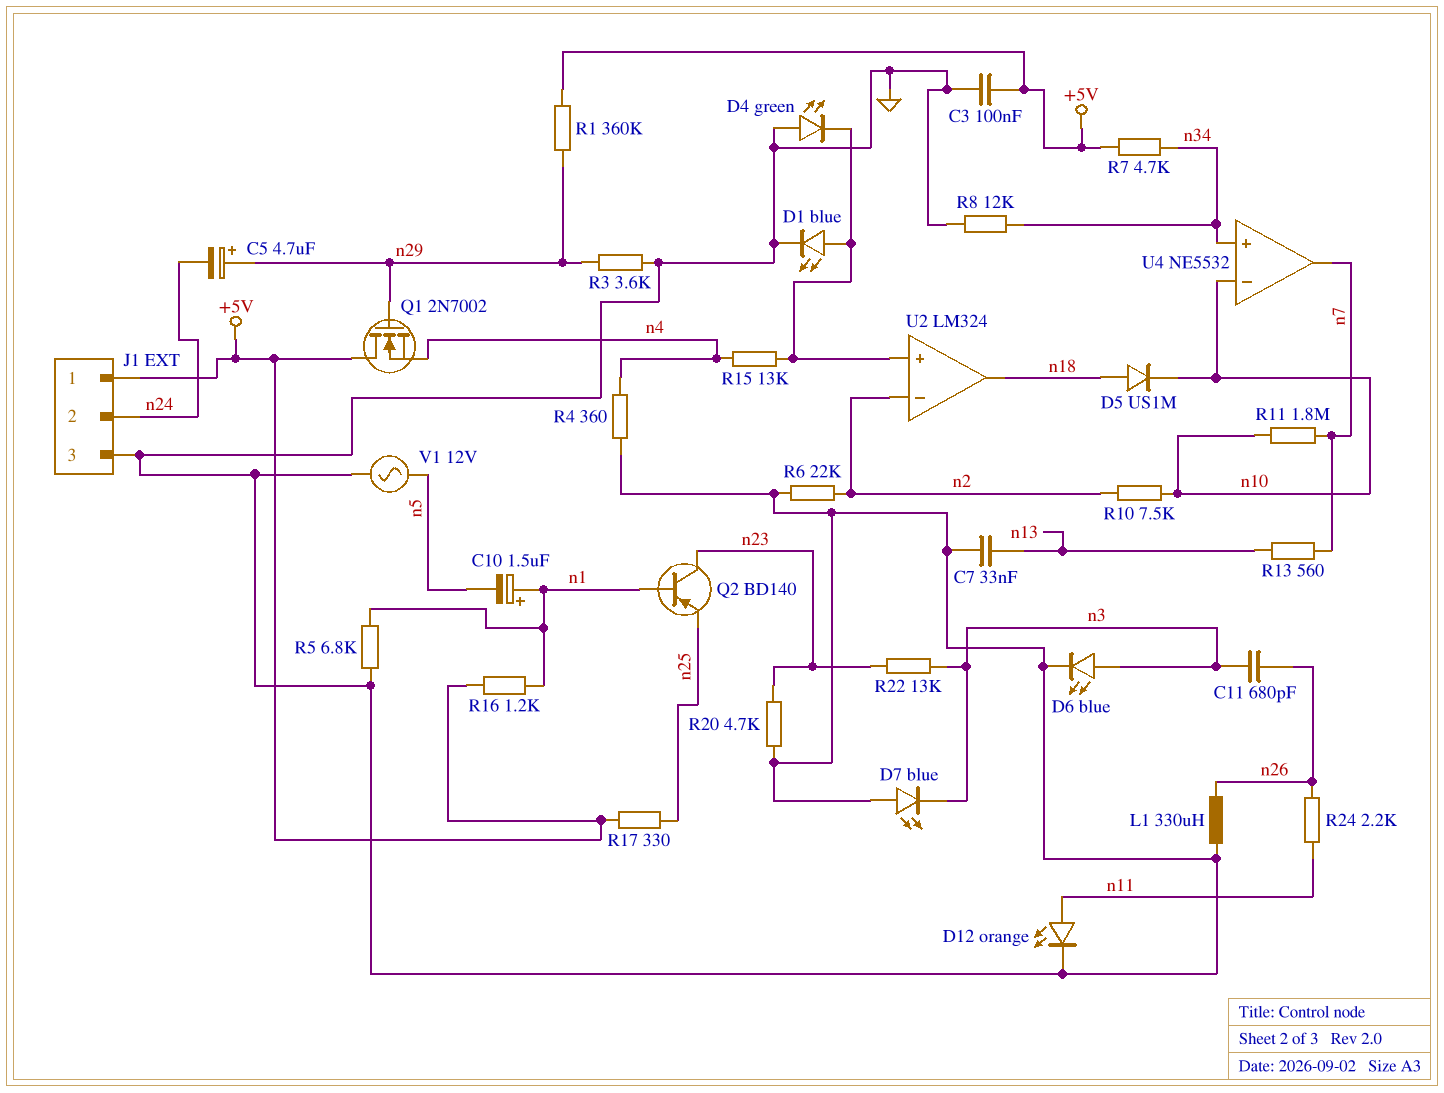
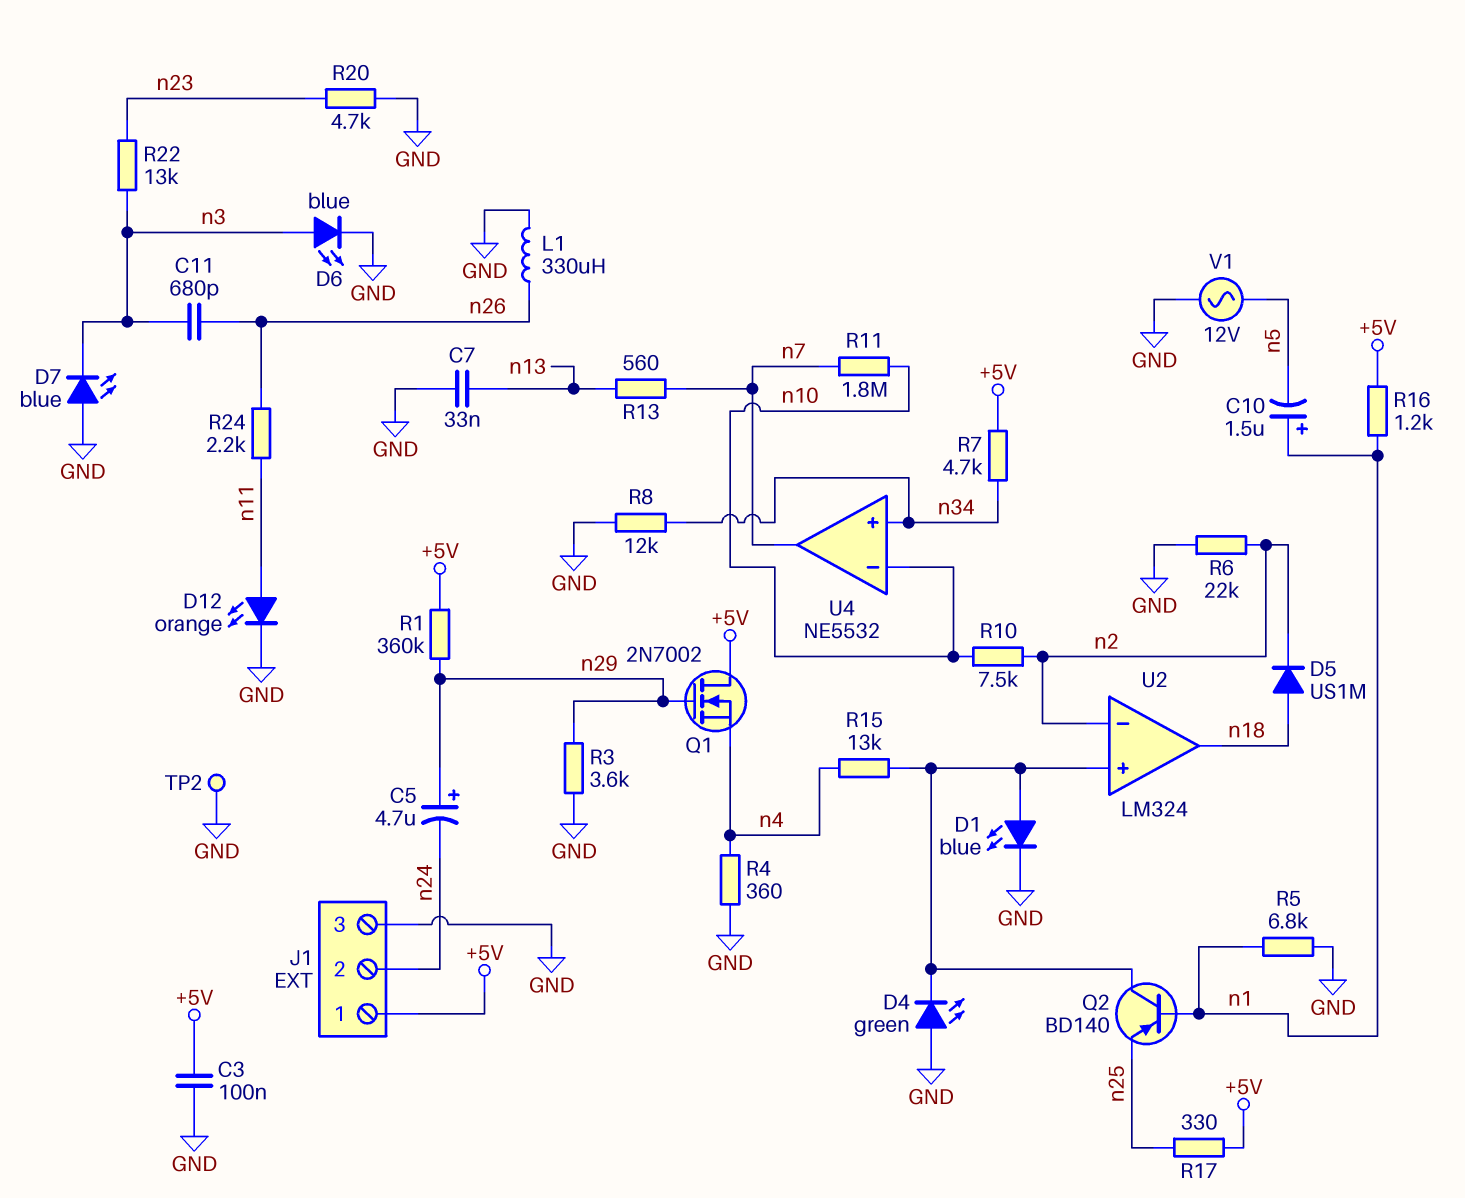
D5: diode US1M (A n18, K n10) -> diode US1M (A n18, K n2)
Q2: PNP BD140 (B n1, C n23, E n25) -> PNP BD140 (B n1, C U2/in+, E n25)
TP2: none -> test point (GND)

